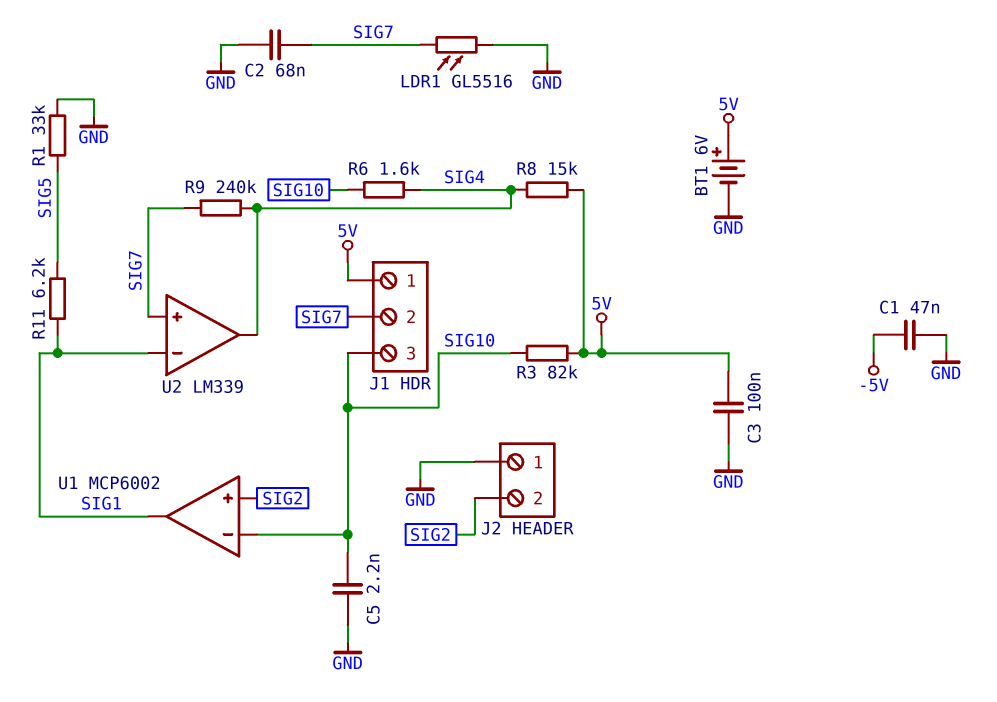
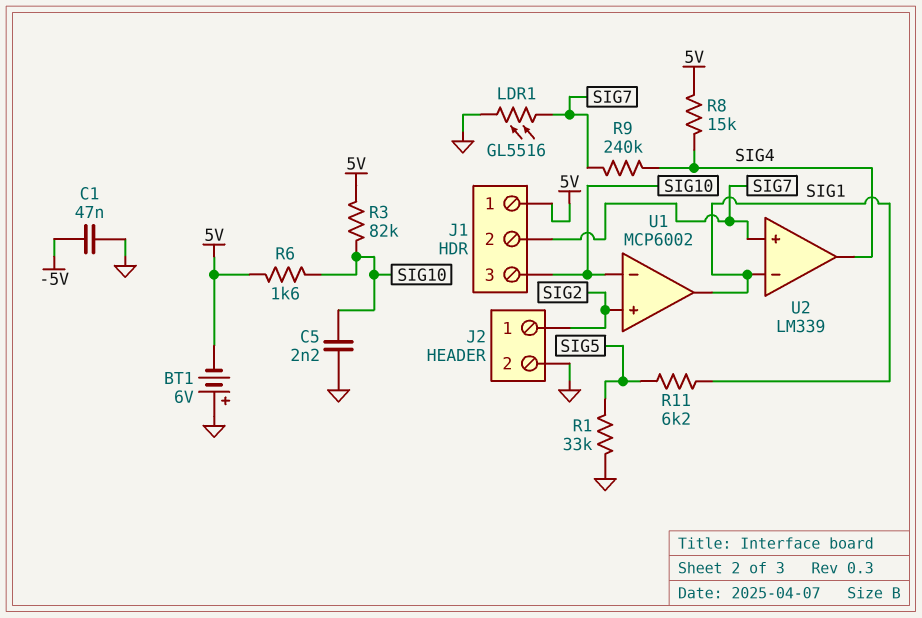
BT1: 6V (plus 5V, minus GND) -> 6V (plus GND, minus 5V)
C2: 68nF (GND, SIG7) -> none
C3: 100nF (5V, GND) -> none
J2 pin 1: GND -> SIG2
J2 pin 2: SIG2 -> GND
R6: 1.6k (SIG4, SIG10) -> 1.6k (5V, SIG10)

